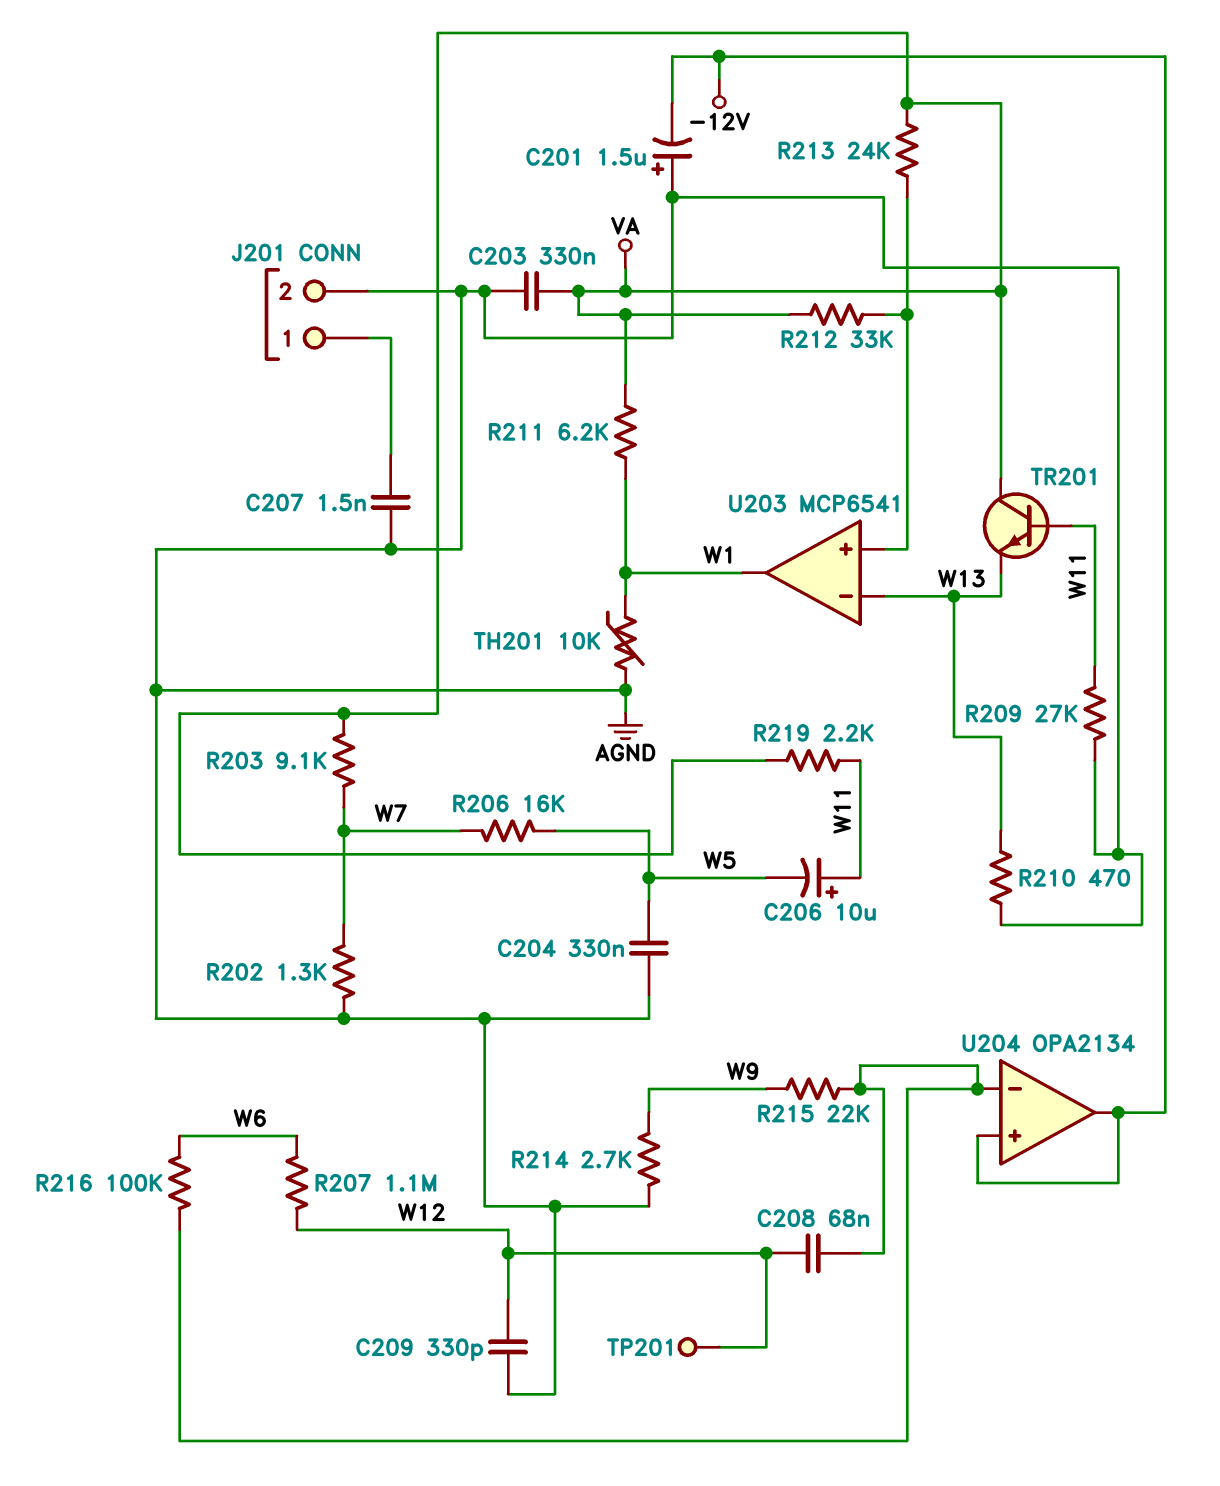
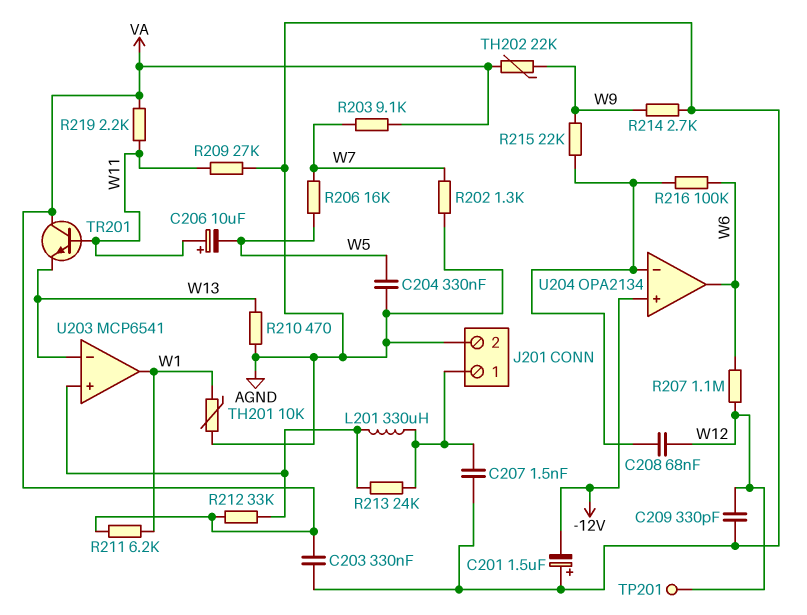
L201: none -> 330uH (J201/1, U203/in+)
R213: 24k (U203/in+, VA) -> 24k (J201/1, U203/in+)
TH202: none -> 22k (VA, W9)
U204 pin out: -12V -> W6

